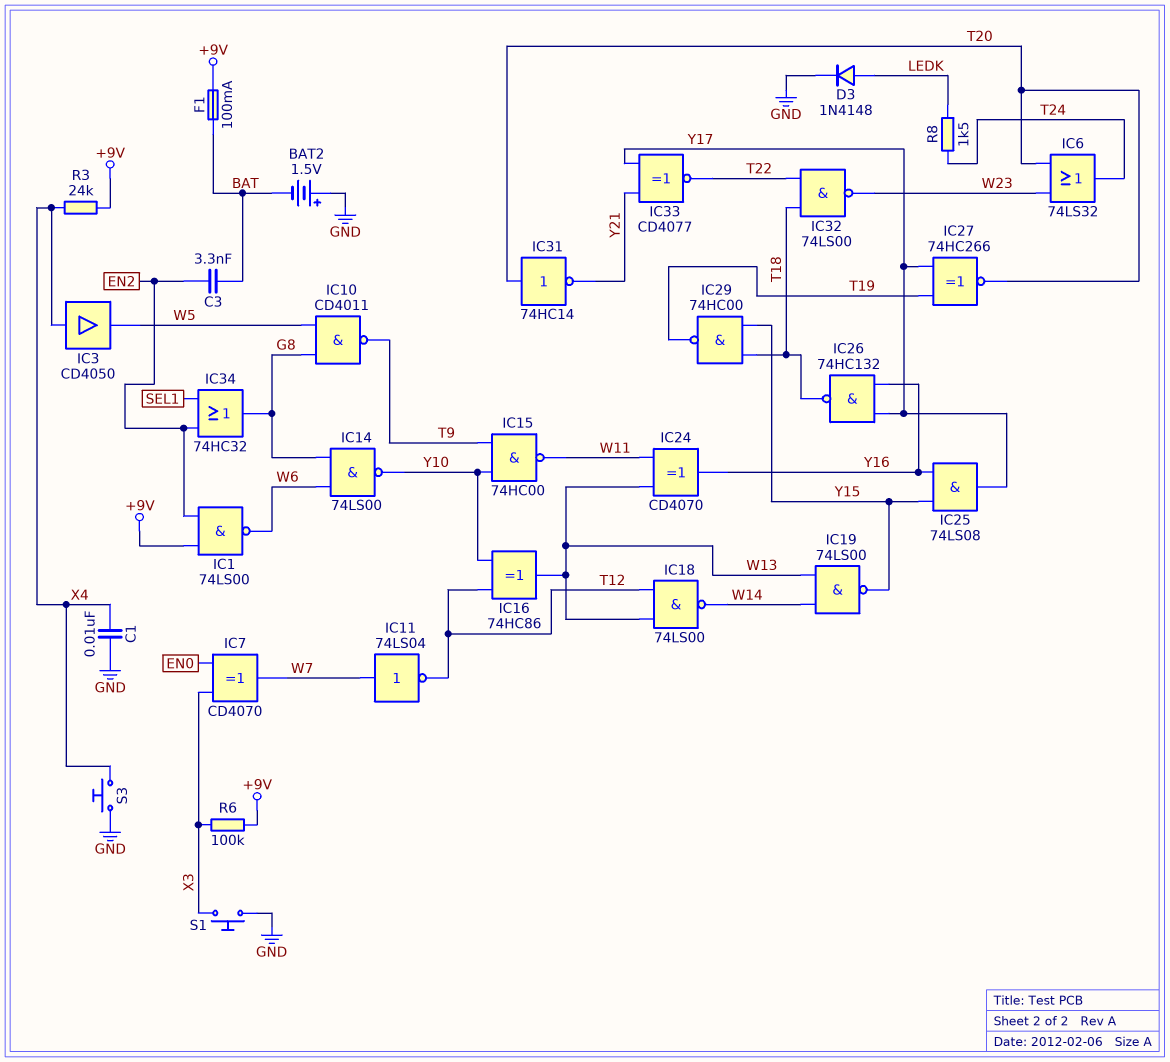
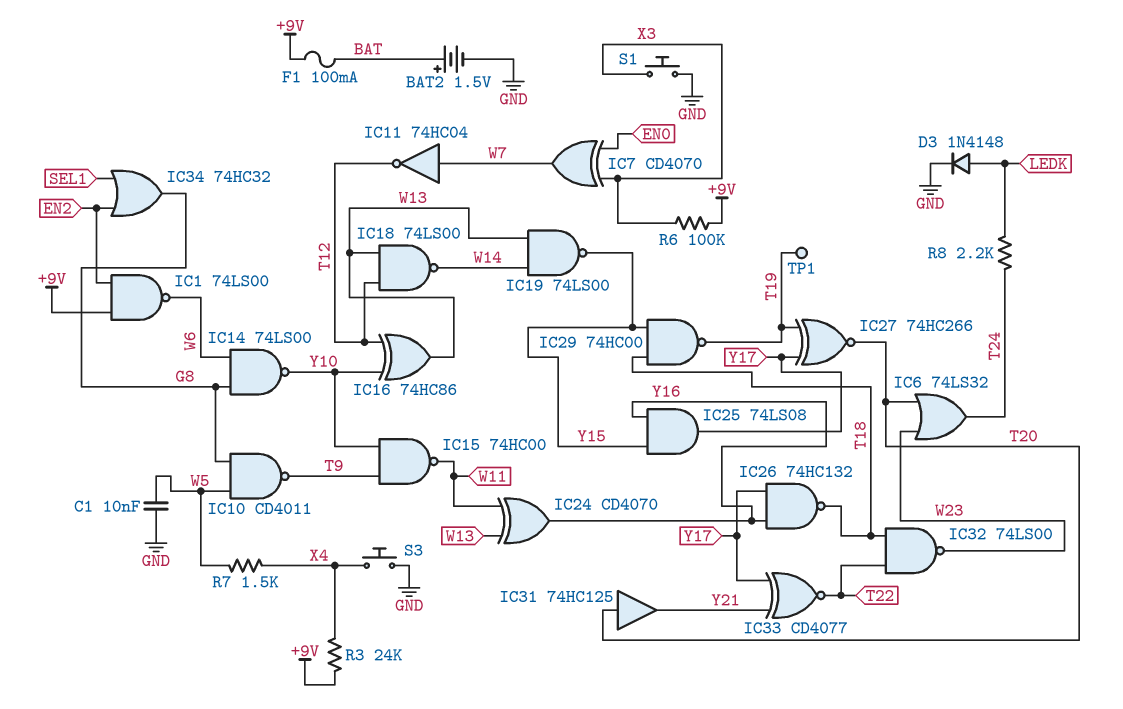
BAT2: 1.5V (plus GND, minus BAT) -> 1.5V (plus BAT, minus GND)
C1: 10nF (GND, X4) -> 10nF (GND, W5)
C3: 3.3nF (BAT, EN2) -> none
IC3: buffer CD4050 (in X4, out W5) -> none
IC11: NOT 74LS04 (in W7, out T12) -> NOT 74HC04 (in W7, out T12)
IC31: NOT 74HC14 (in T20, out Y21) -> buffer 74HC125 (in T20, out Y21)
R7: none -> 1.5k (W5, X4)
R8: 1.5k (LEDK, T24) -> 2.2k (LEDK, T24)
TP1: none -> test point (T19)

